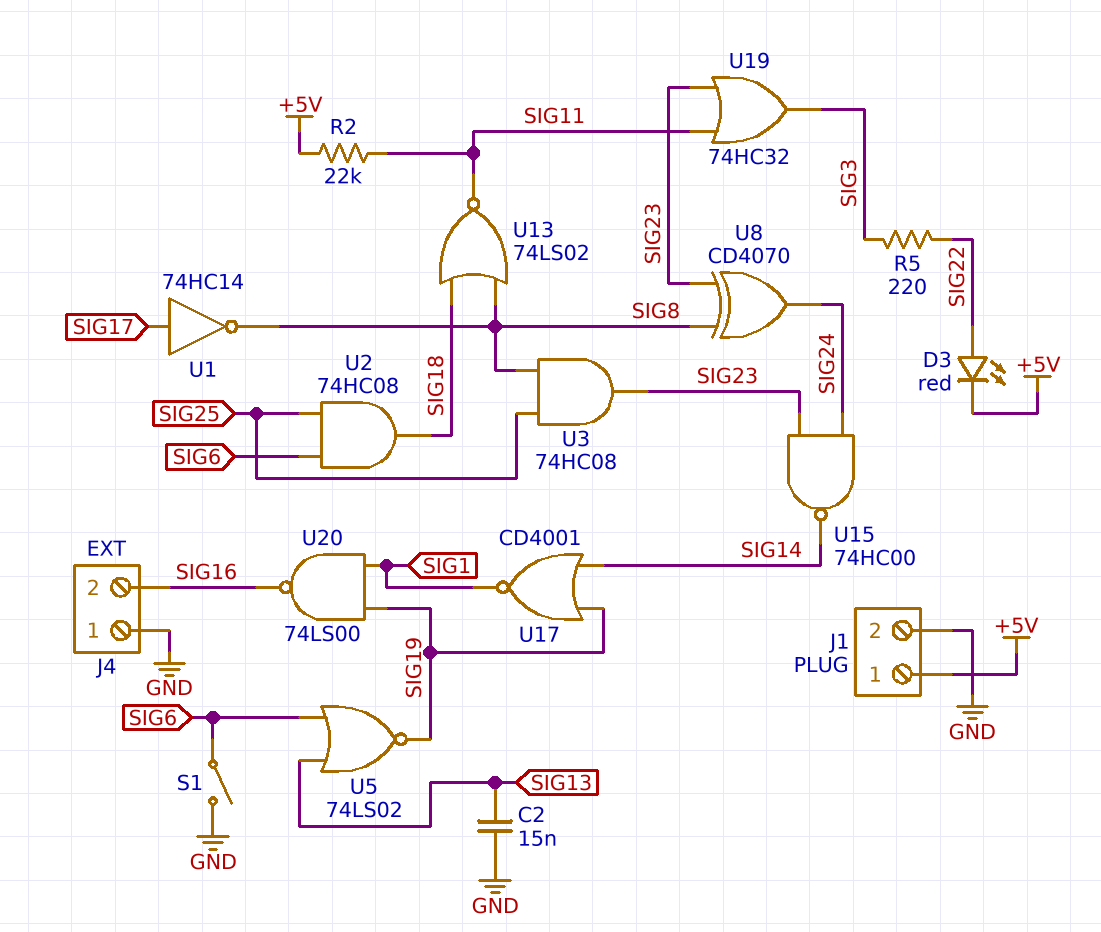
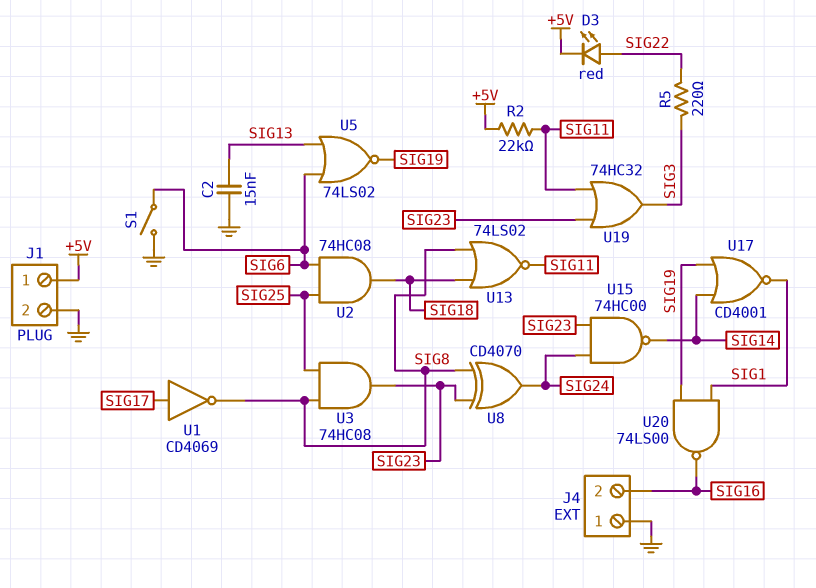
U1: NOT 74HC14 (in SIG17, out SIG8) -> NOT CD4069 (in SIG17, out SIG8)

